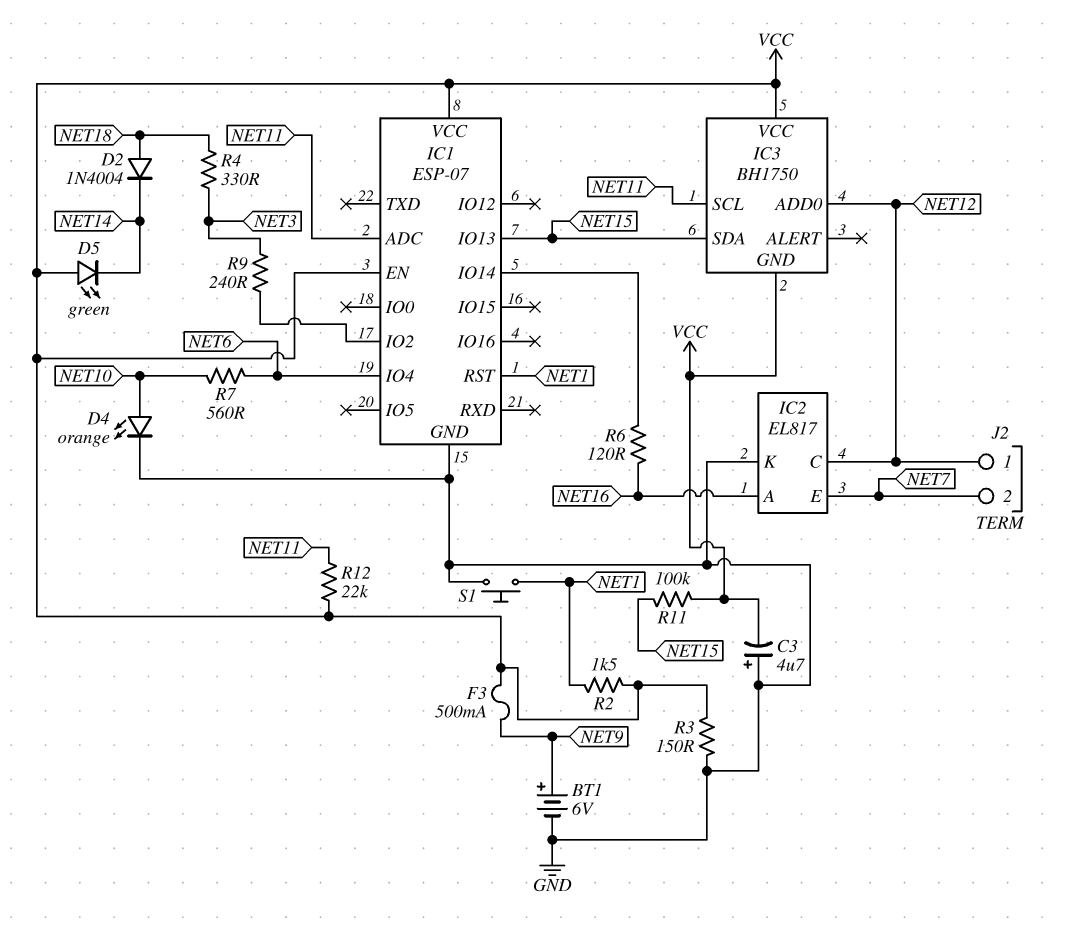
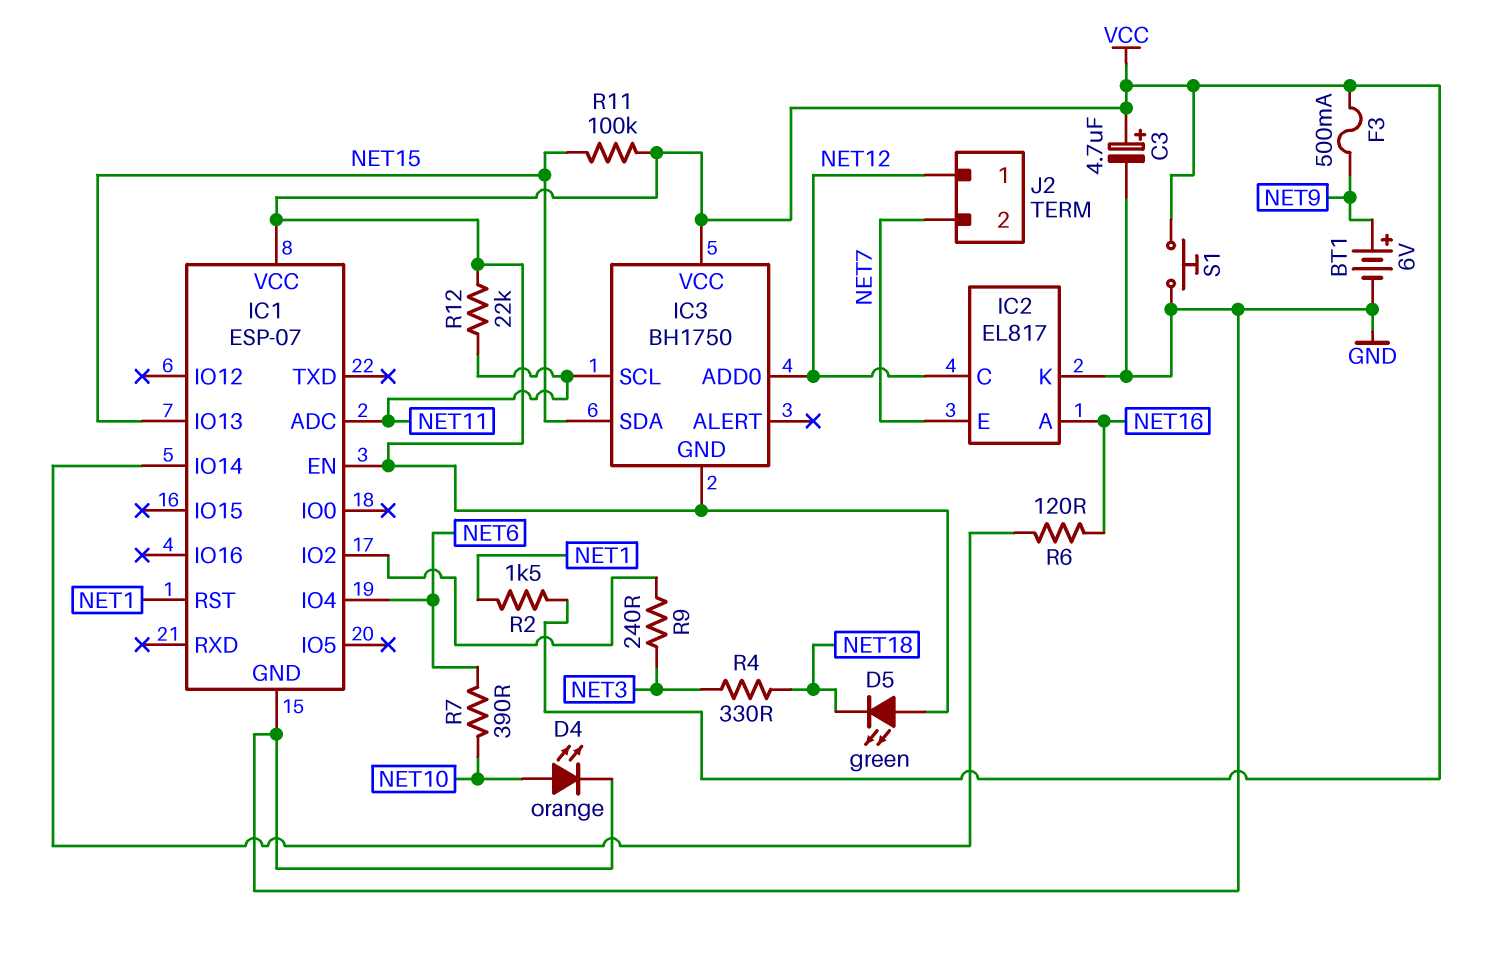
C3: 4.7uF (plus GND, minus VCC) -> 4.7uF (plus VCC, minus GND)
D2: diode 1N4004 (A NET18, K NET14) -> none
D5: LED green (A VCC, K NET14) -> LED green (A VCC, K NET18)
R3: 150 (GND, VCC) -> none
R7: 560 (NET6, NET10) -> 390 (NET6, NET10)
S1: button (GND, NET1) -> button (GND, VCC)

